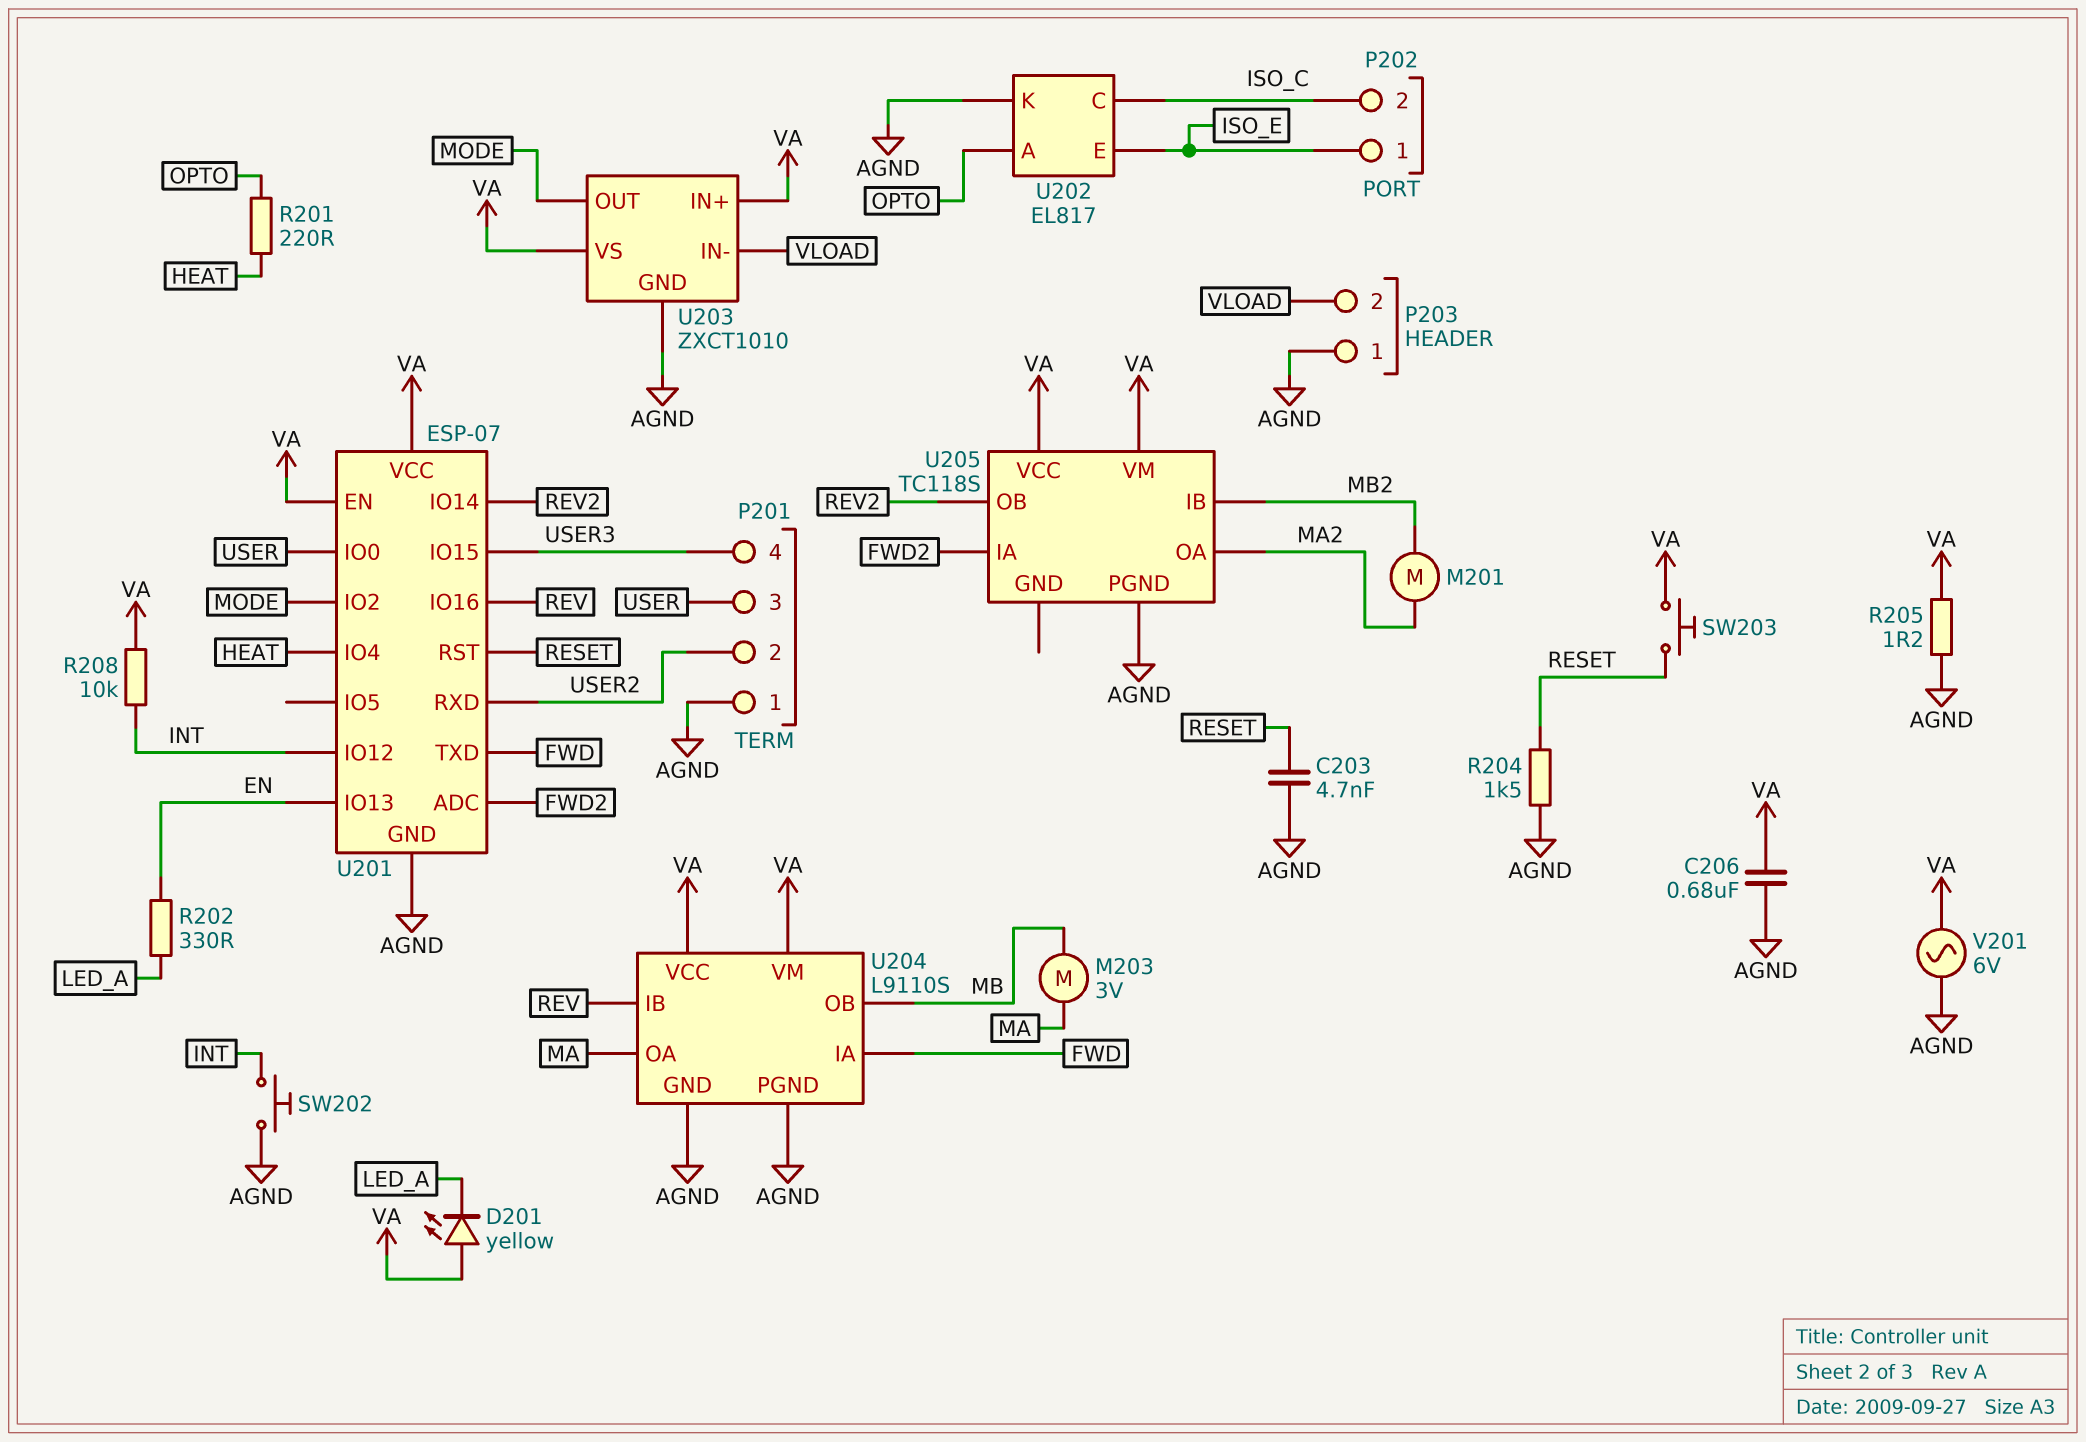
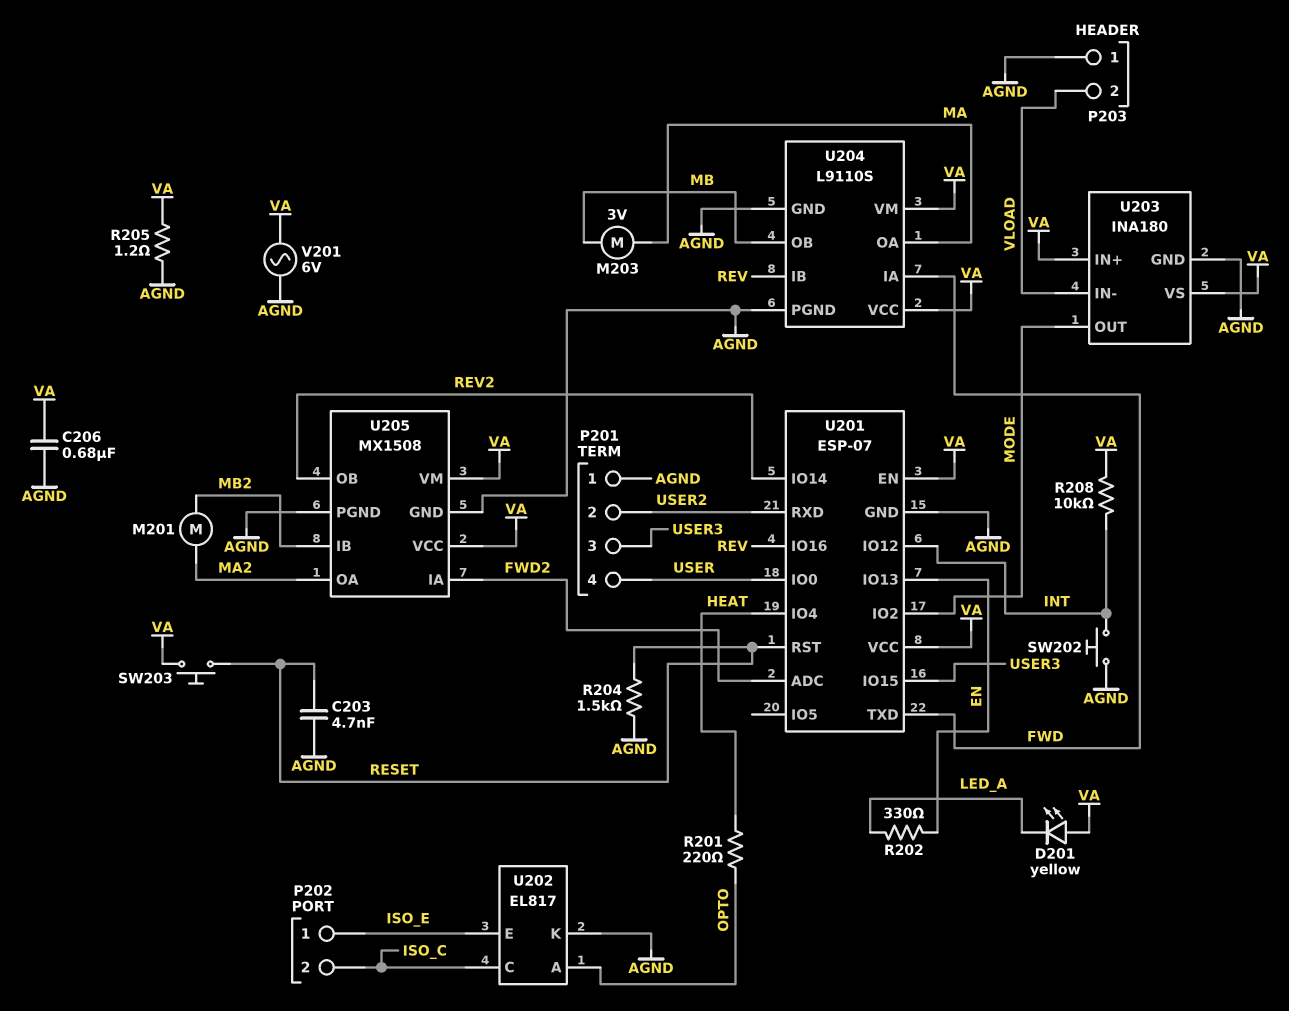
P201 pin 3: USER -> USER3
P201 pin 4: USER3 -> USER
U203: ZXCT1010 -> INA180
U205: TC118S -> MX1508
U205 pin GND: none -> AGND

